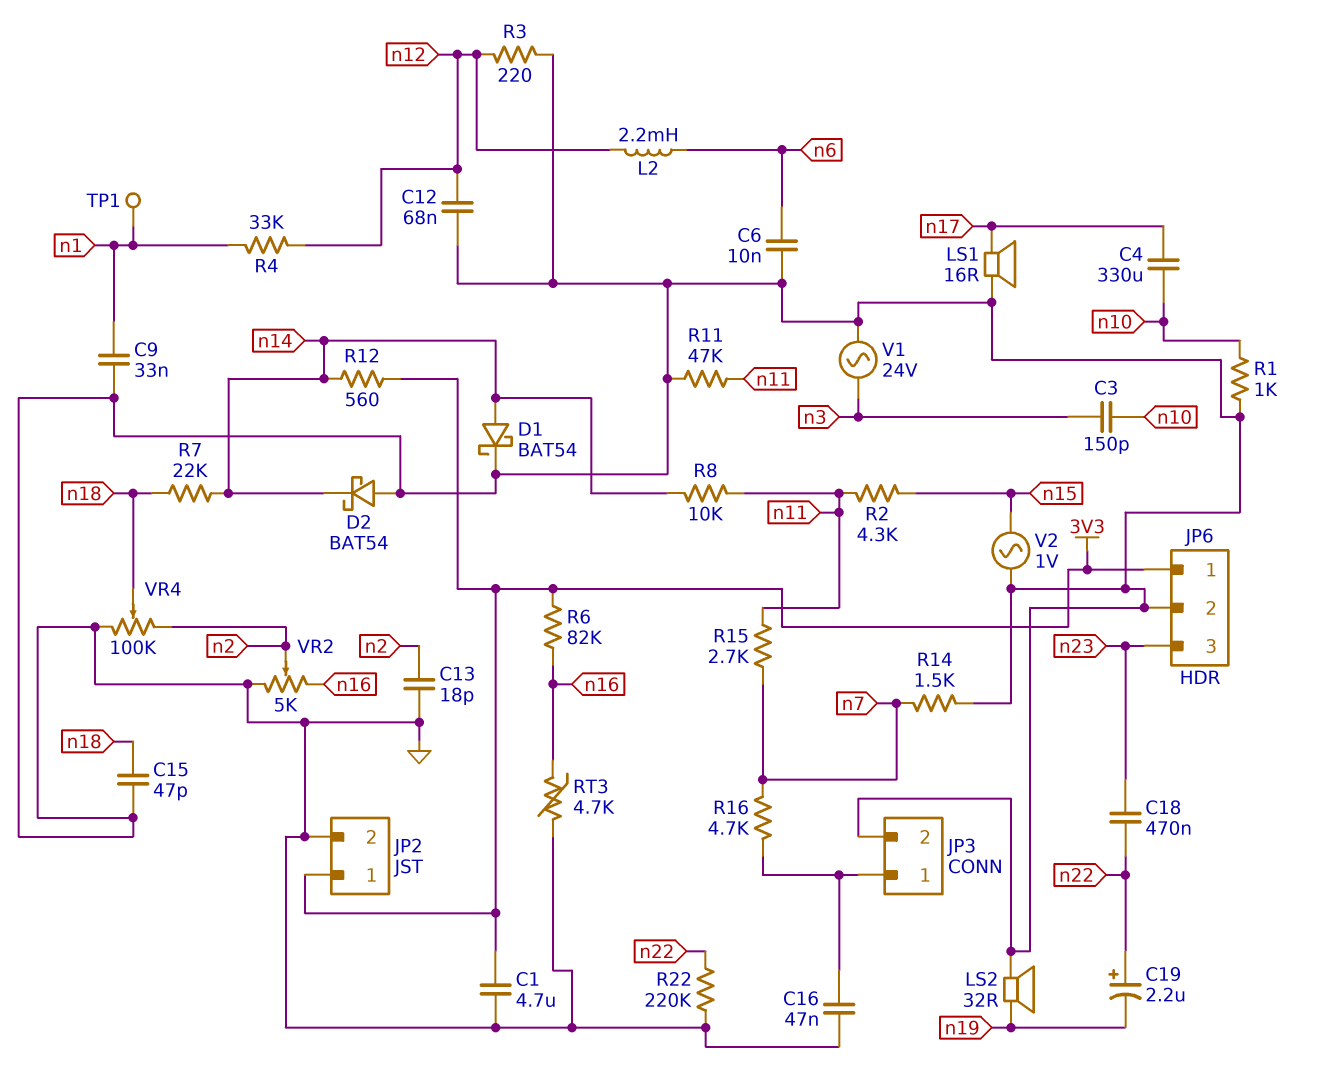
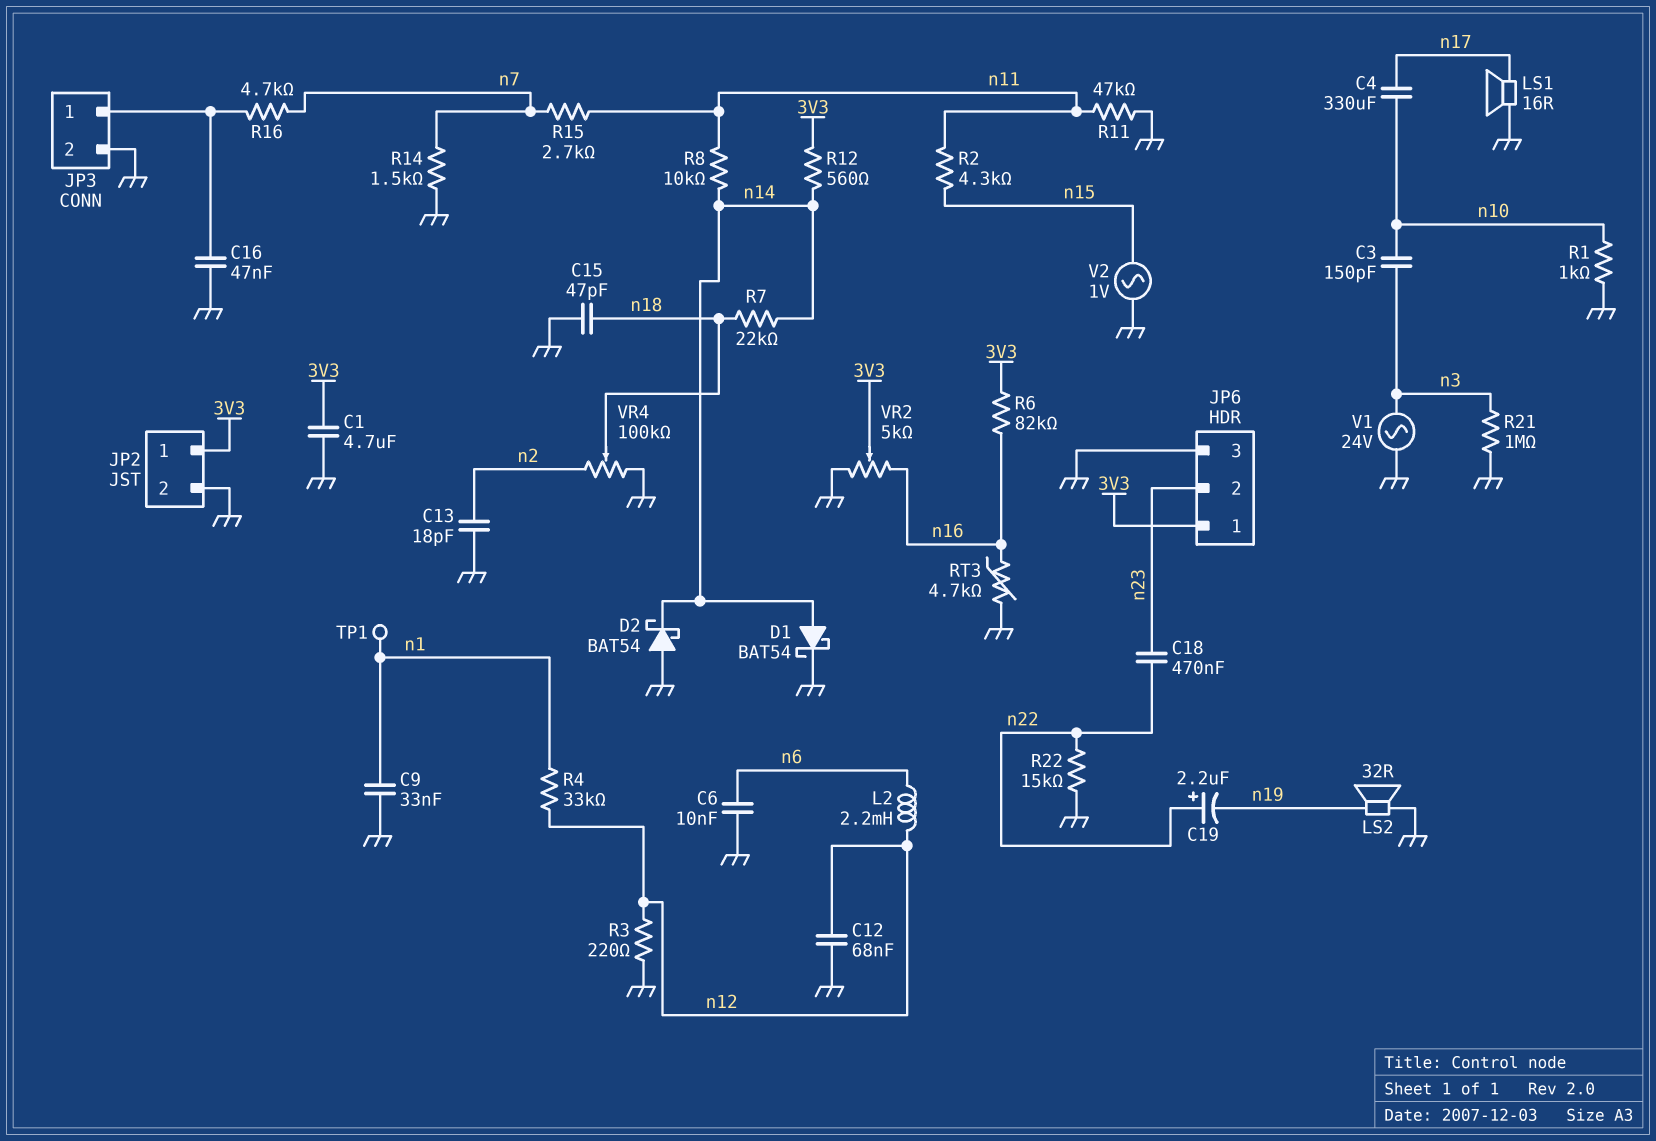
JP6 pin 2: GND -> n23
JP6 pin 3: n23 -> GND
R21: none -> 1M (GND, n3)
R22: 220k (GND, n22) -> 15k (GND, n22)
VR2: 5k (GND, n16, wiper n2) -> 5k (GND, n16, wiper 3V3)

